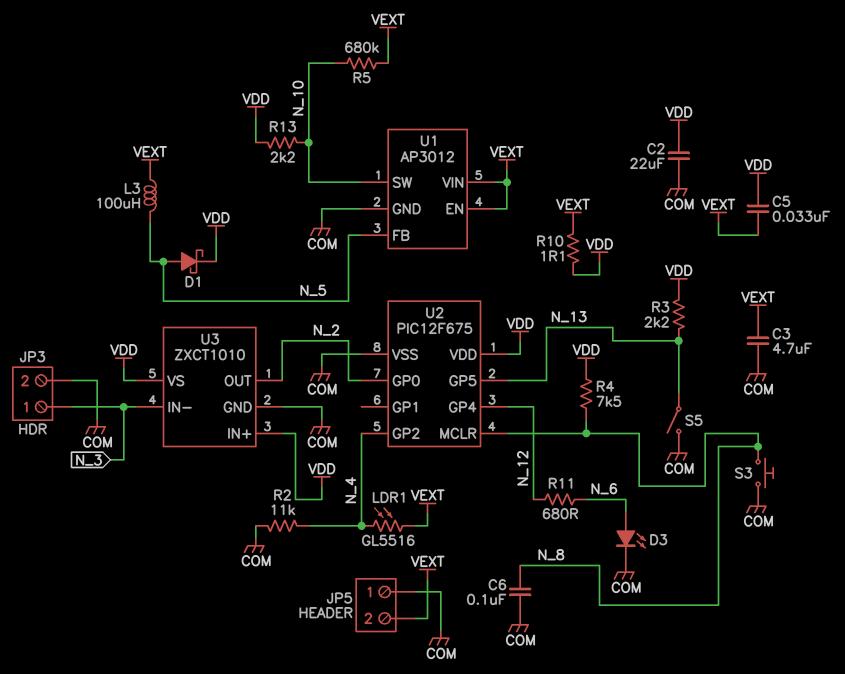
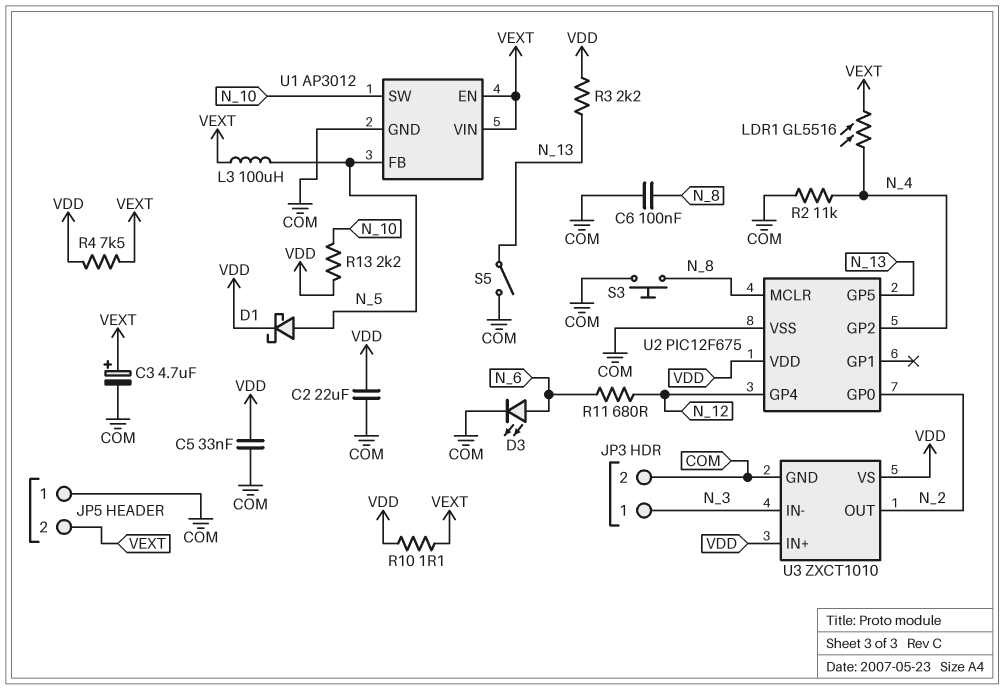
C3: 4.7uF (COM, VEXT) -> 4.7uF (plus VEXT, minus COM)
C5: 33nF (VDD, VEXT) -> 33nF (COM, VDD)
R4: 7.5k (N_8, VDD) -> 7.5k (VDD, VEXT)
R5: 680k (N_10, VEXT) -> none

